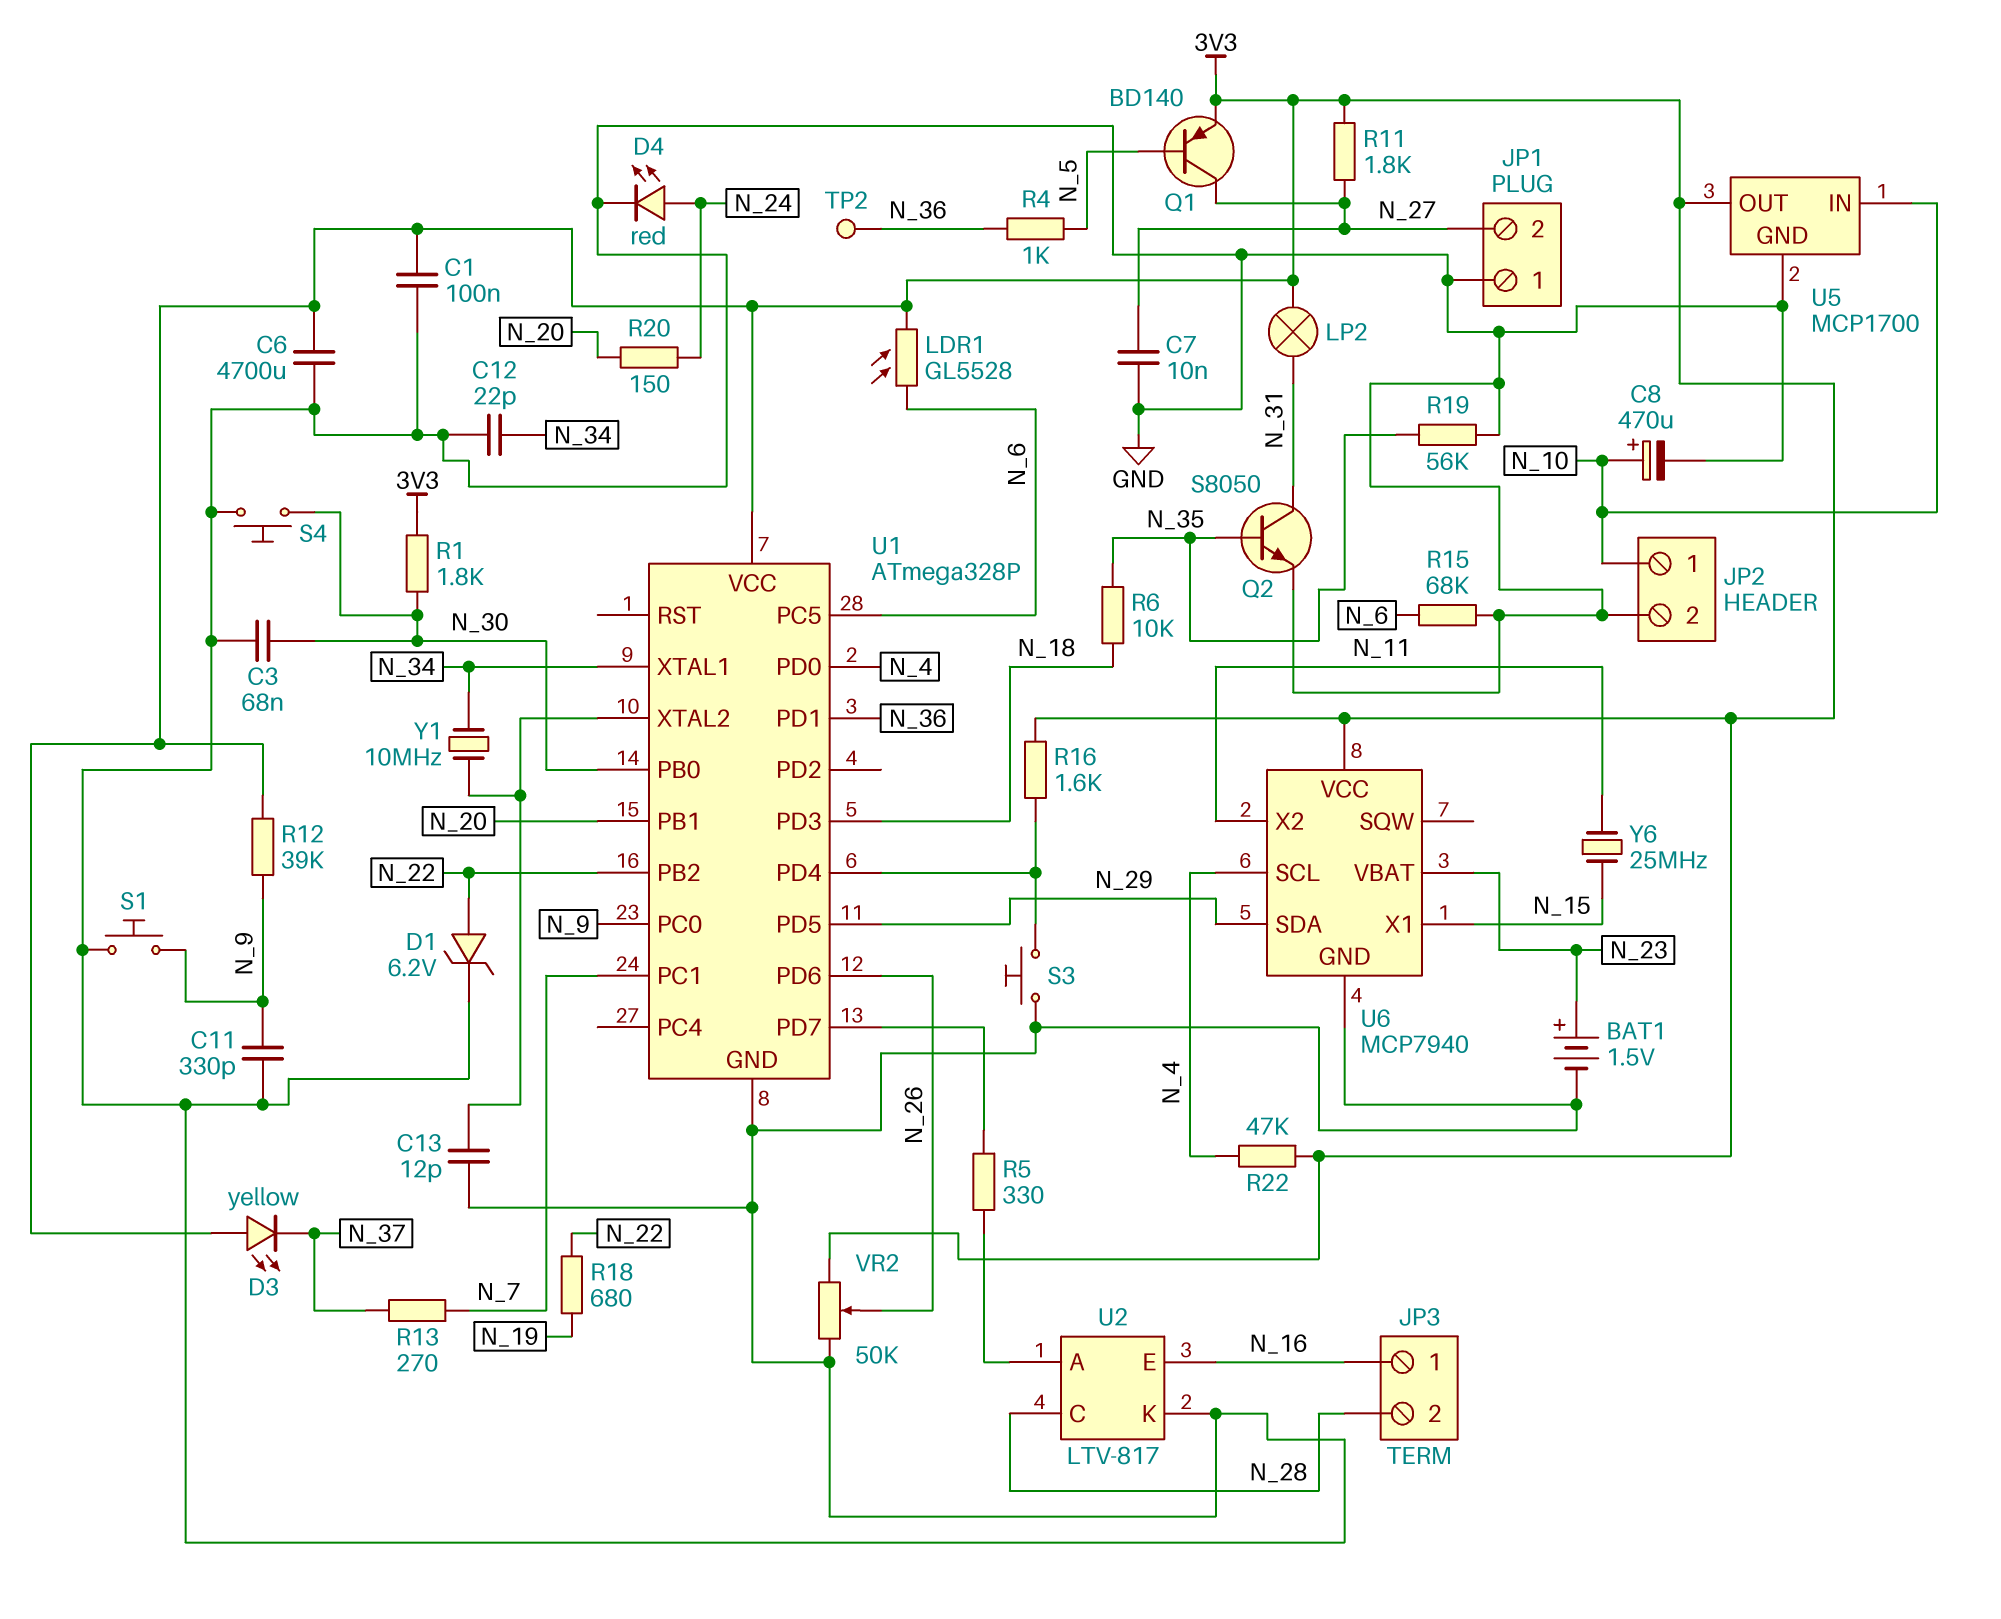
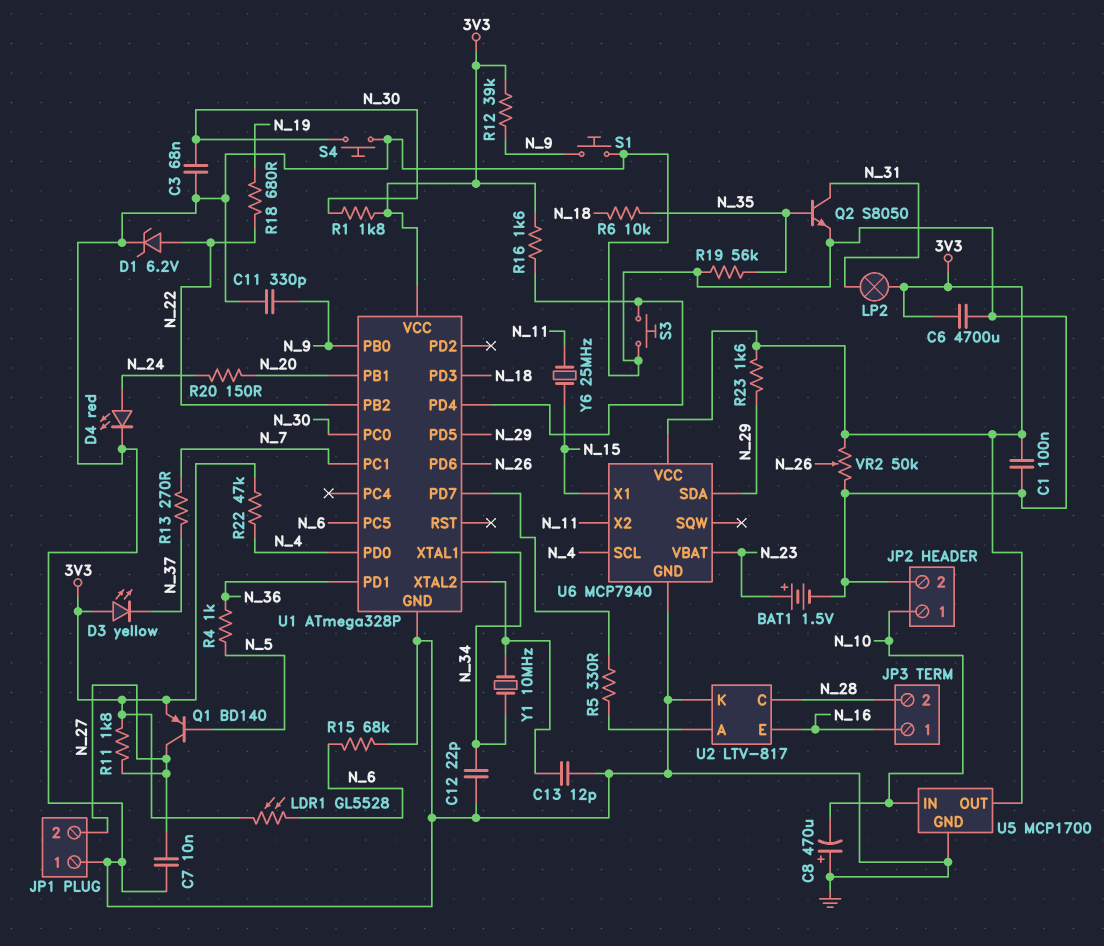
C8: 470uF (plus N_10, minus GND) -> 470uF (plus GND, minus N_10)
R23: none -> 1.6k (3V3, N_29)
TP2: test point (N_36) -> none
U1 pin PB0: N_30 -> N_9
U1 pin PC0: N_9 -> N_30

